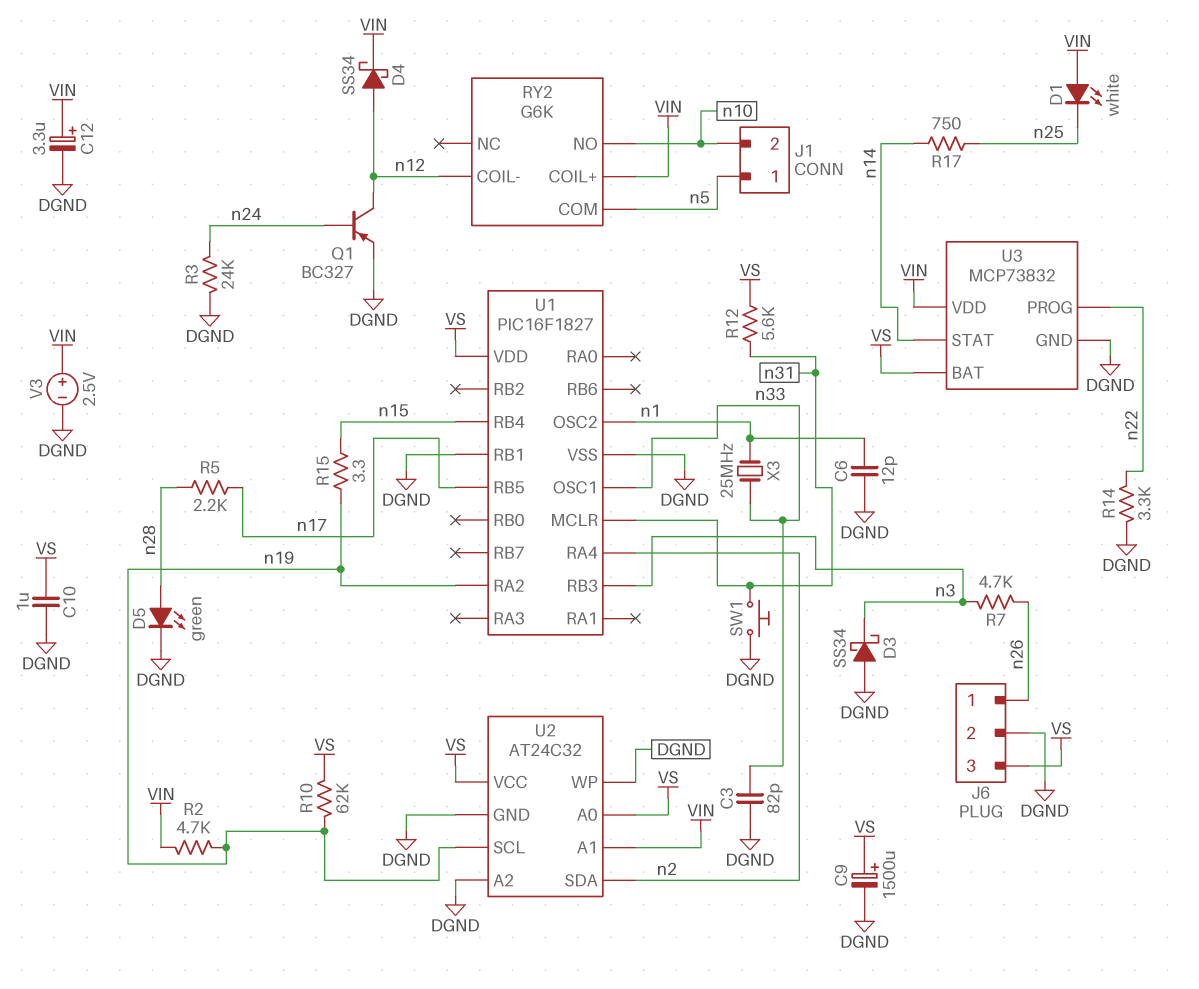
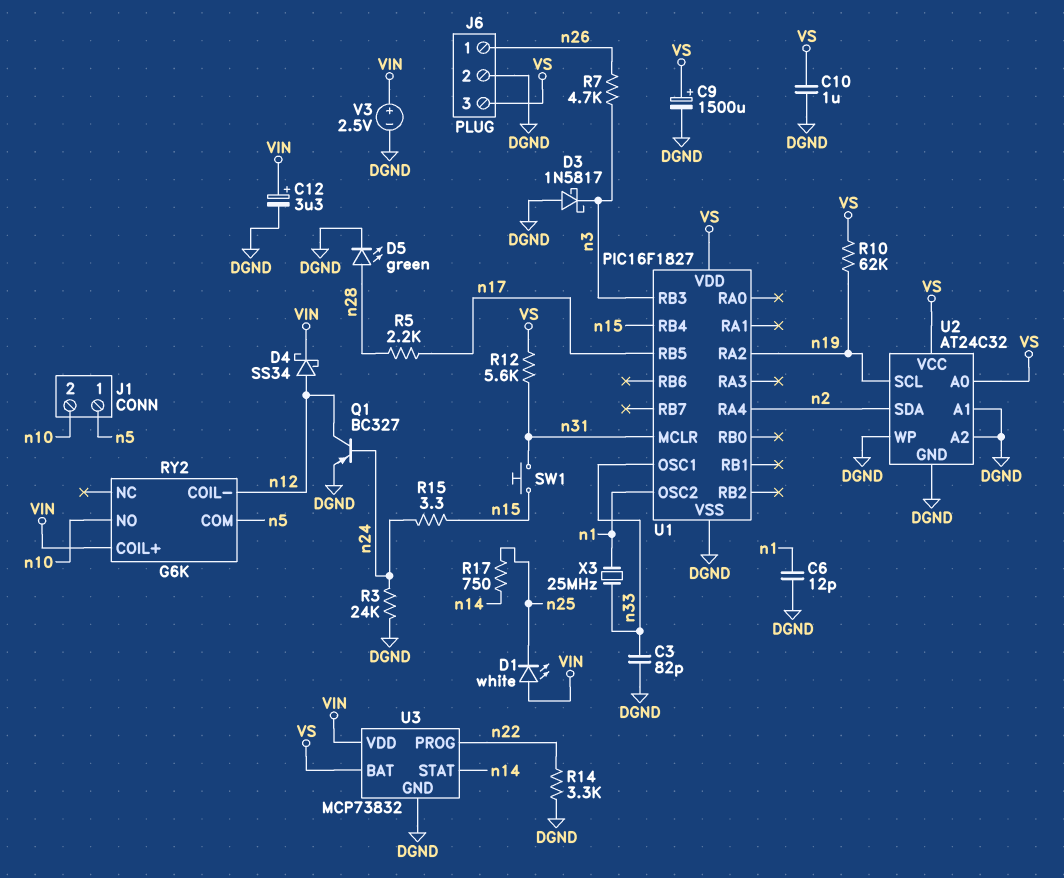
D3: schottky SS34 (A DGND, K n3) -> schottky 1N5817 (A DGND, K n3)
R2: 4.7k (VIN, n19) -> none
R15: 3.3 (n15, n19) -> 3.3 (n15, n24)
SW1: button (DGND, n31) -> button (n15, n31)
U1 pin RB1: DGND -> none
U2 pin A1: VIN -> DGND

